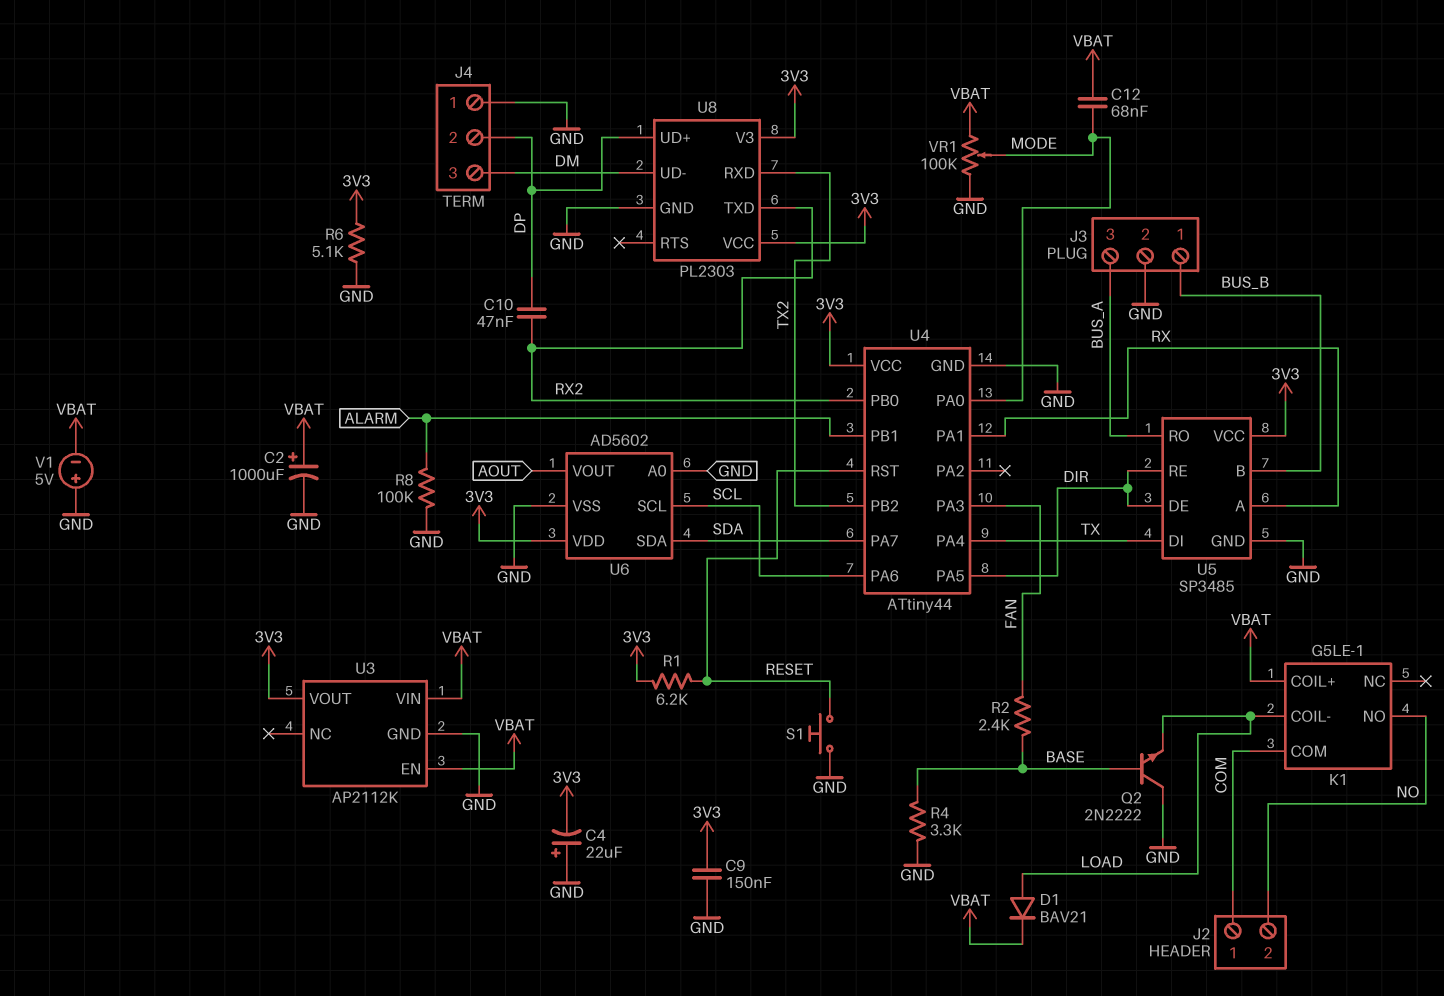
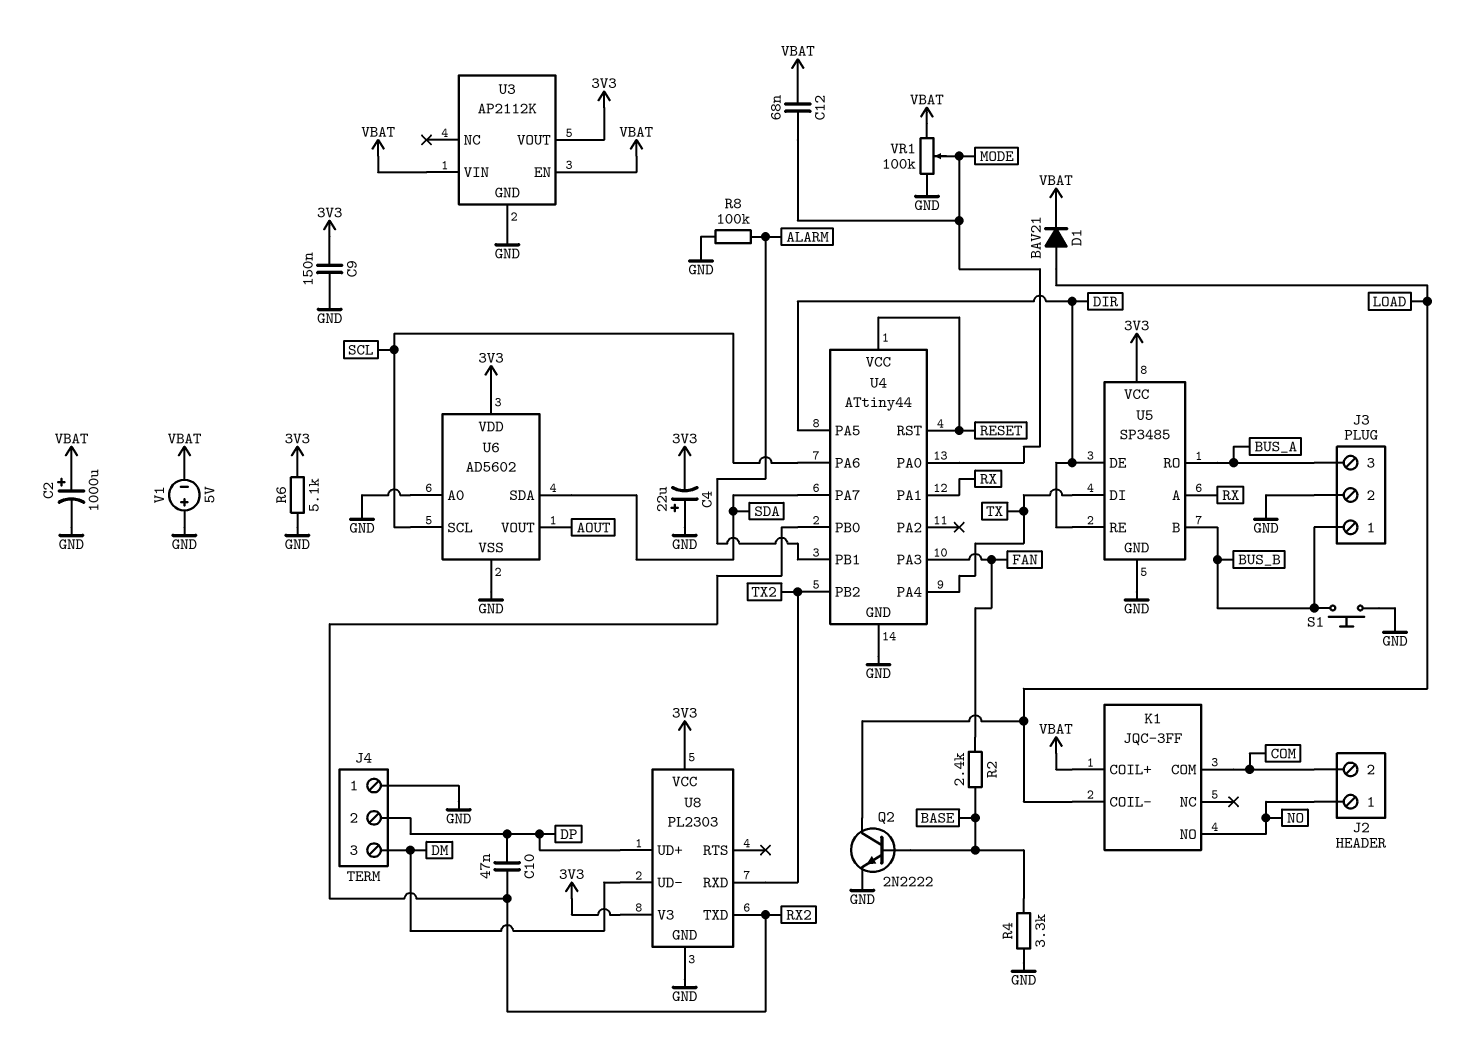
J2 pin 1: COM -> NO
J2 pin 2: NO -> COM
K1: G5LE-1 -> JQC-3FF
Q2: NPN 2N2222 (B BASE, C GND, E LOAD) -> NPN 2N2222 (B BASE, C LOAD, E GND)
R1: 6.2k (3V3, RESET) -> none
S1: button (GND, RESET) -> button (BUS_B, GND)
U4 pin VCC: 3V3 -> RESET

